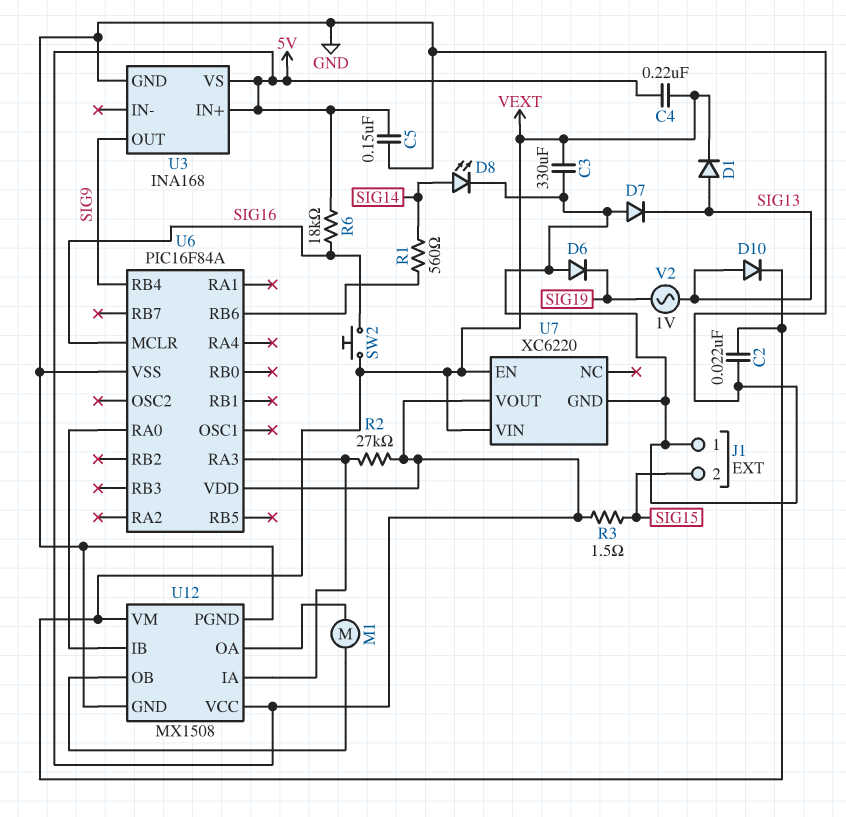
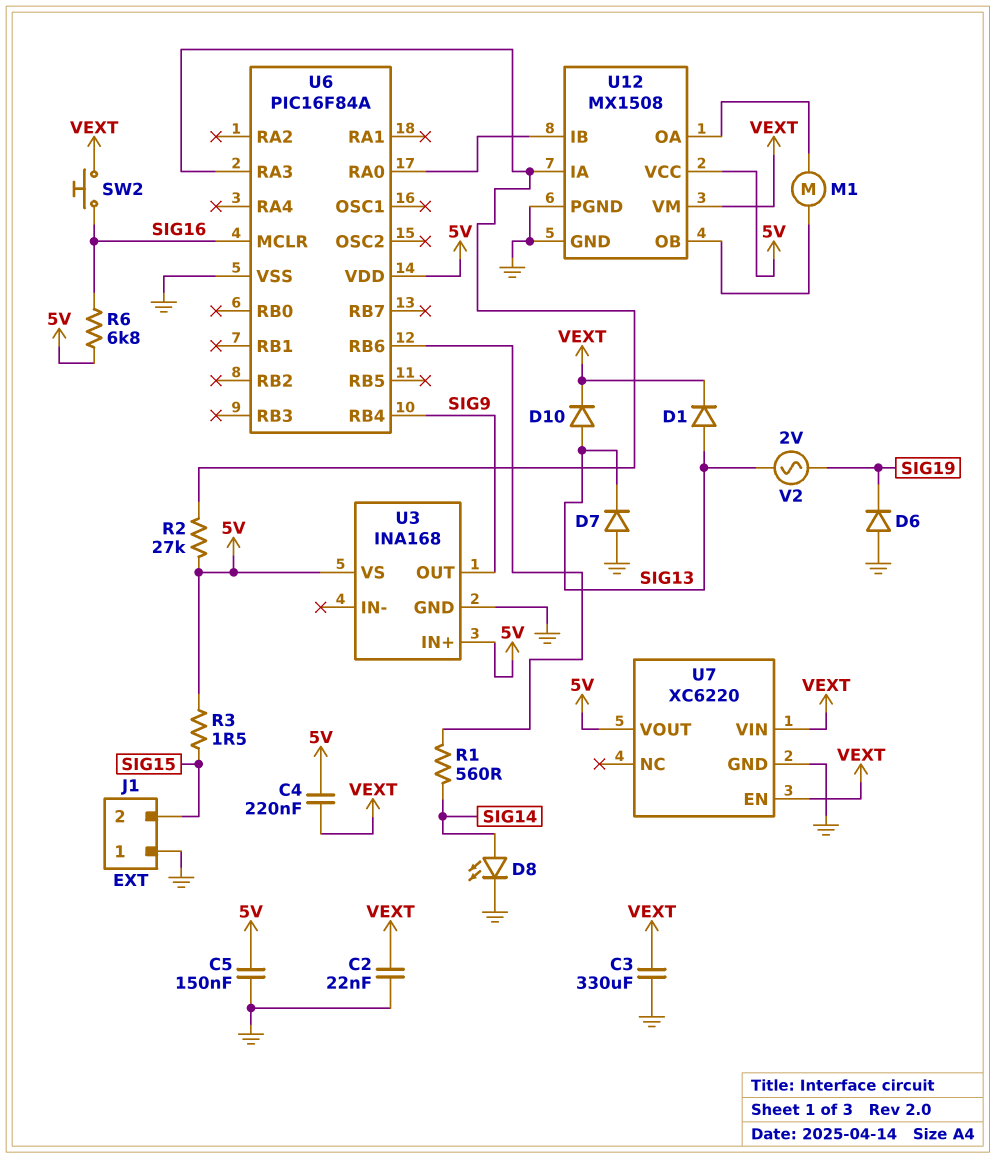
R6: 18k (5V, SIG16) -> 6.8k (5V, SIG16)
V2: AC 1V (SIG13, SIG19) -> AC 2V (SIG13, SIG19)

